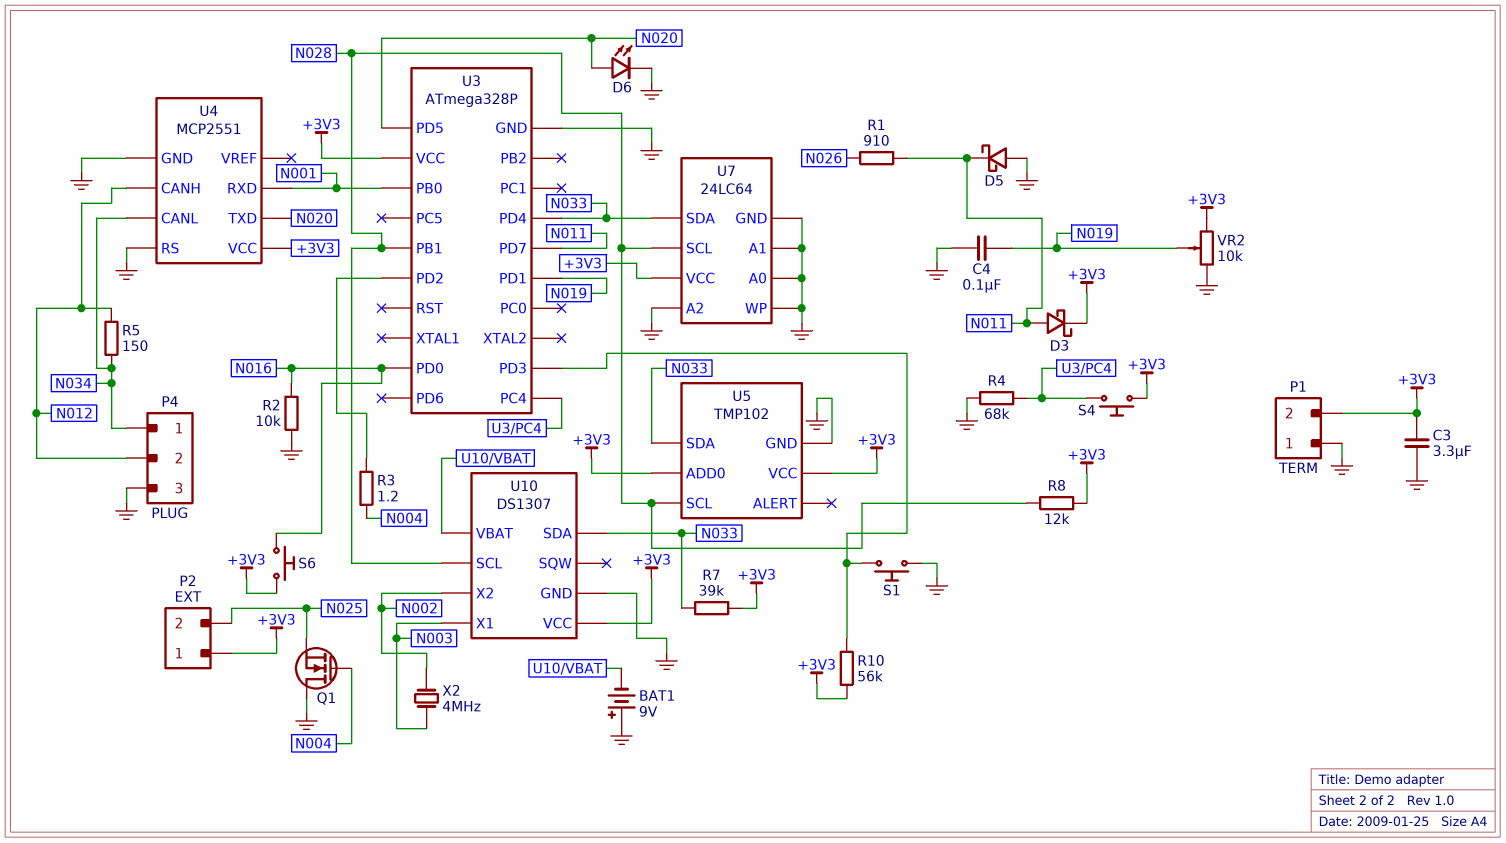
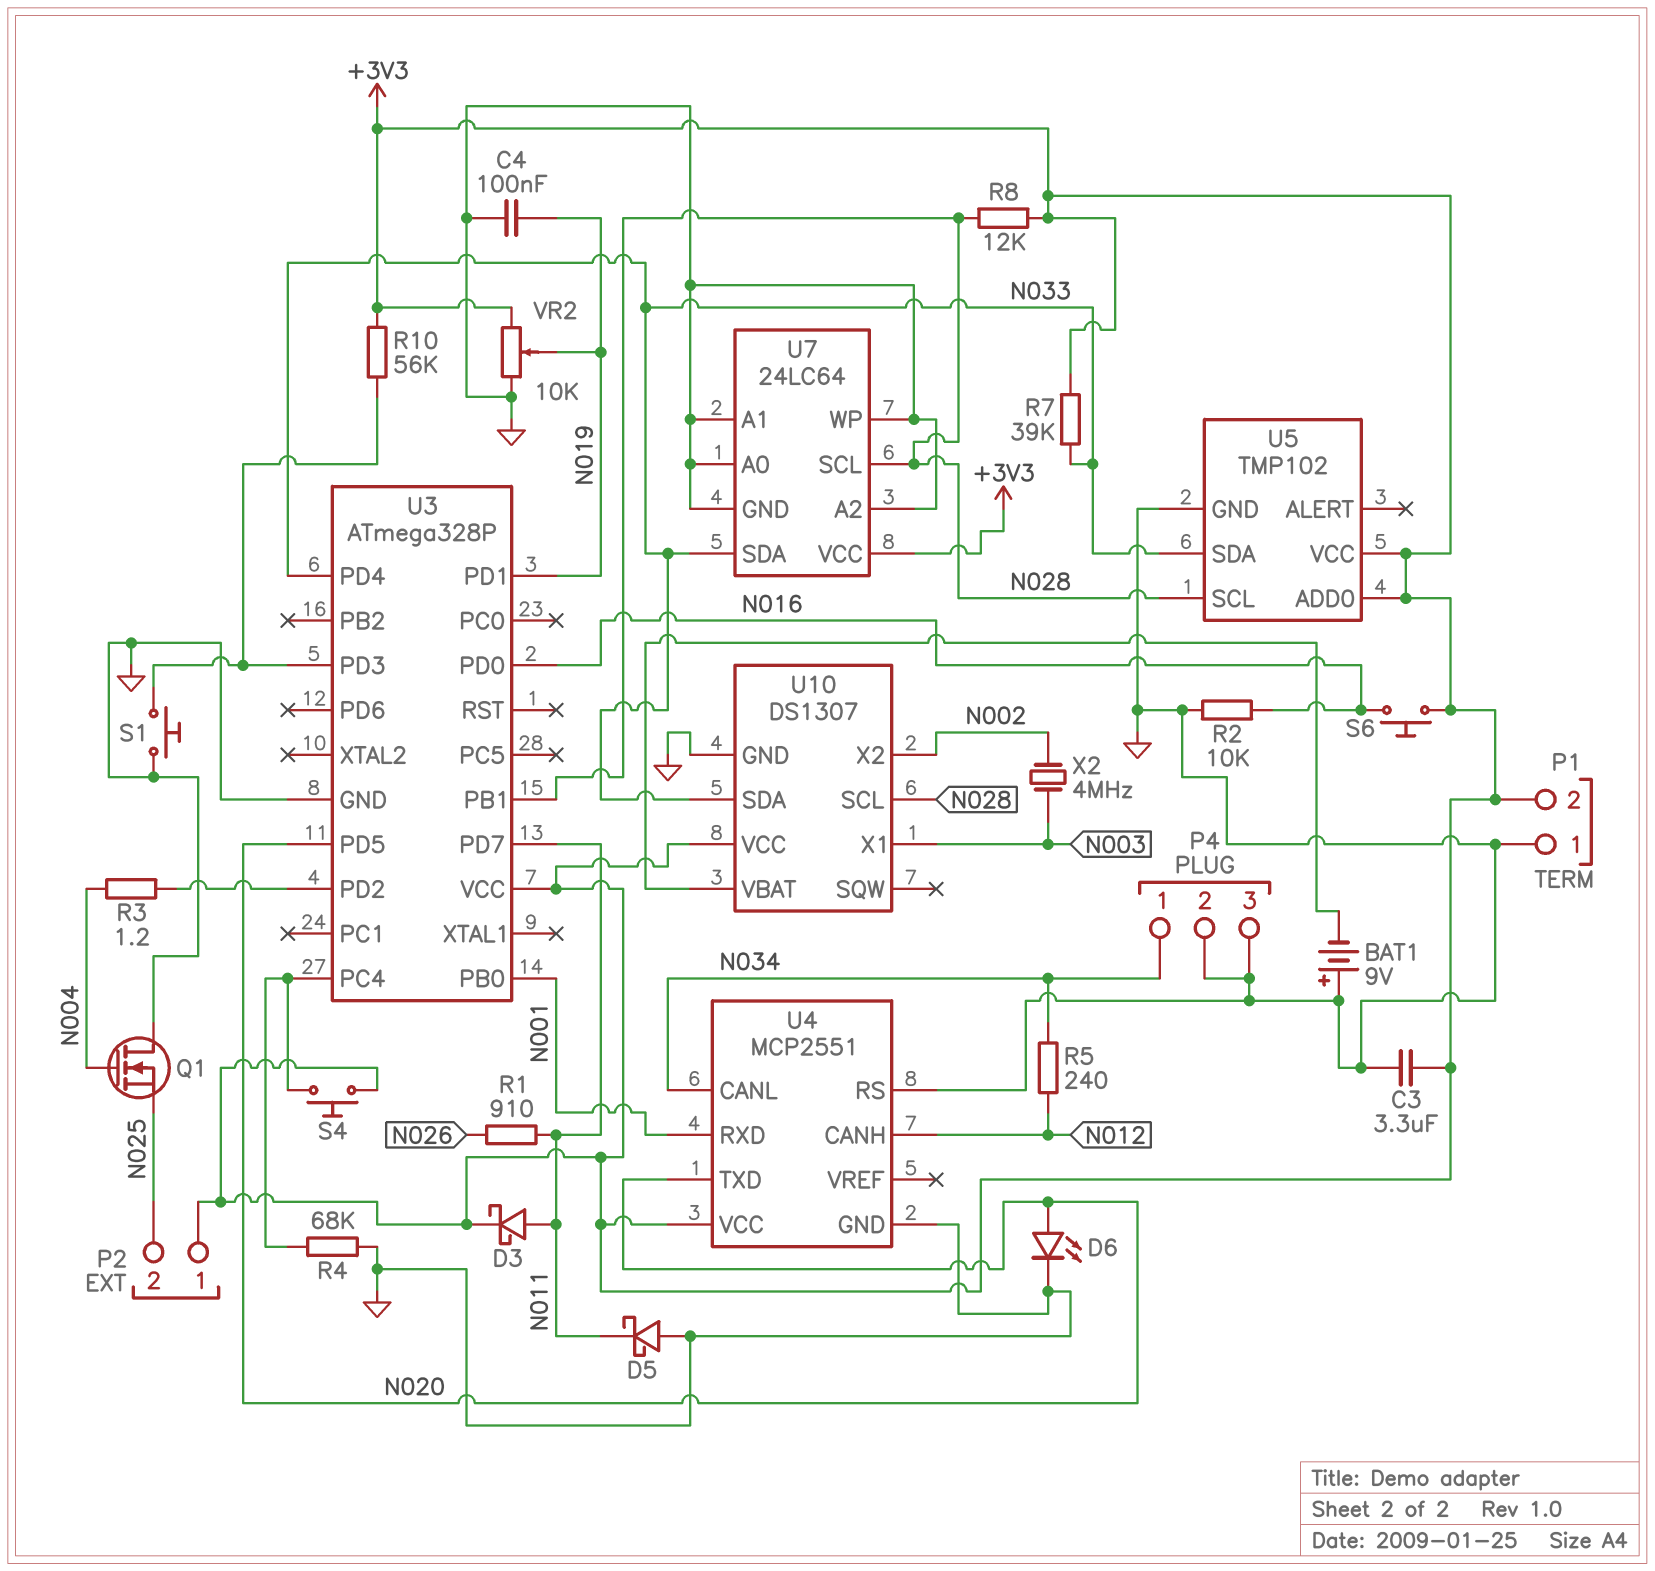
P4 pin 2: N012 -> GND
R5: 150 (N012, N034) -> 240 (N012, N034)

